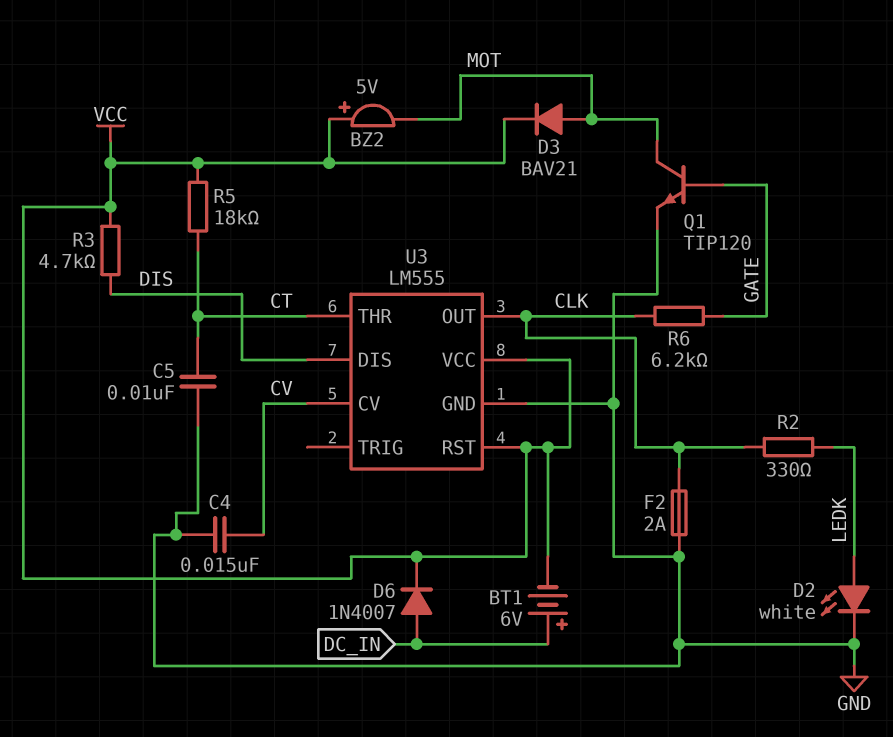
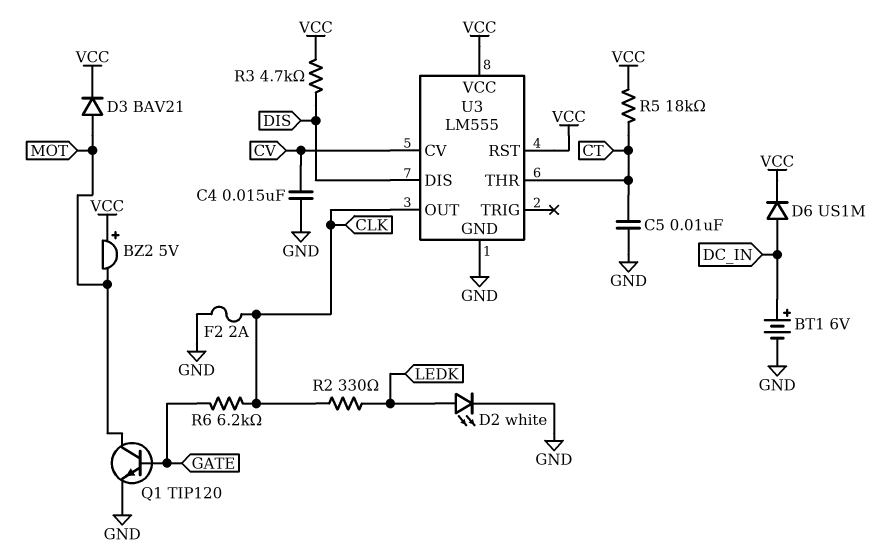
BT1: 6V (plus DC_IN, minus VCC) -> 6V (plus DC_IN, minus GND)
D6: diode 1N4007 (A DC_IN, K VCC) -> diode US1M (A DC_IN, K VCC)

